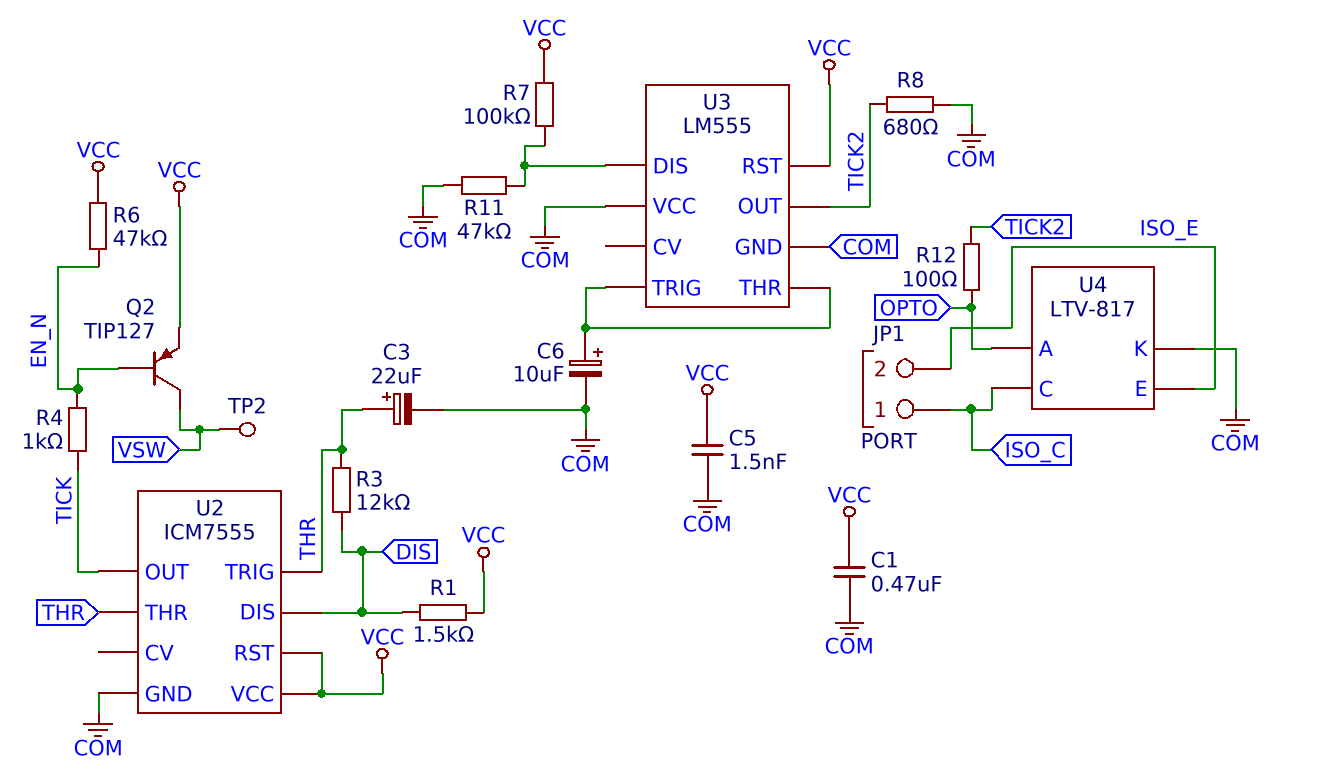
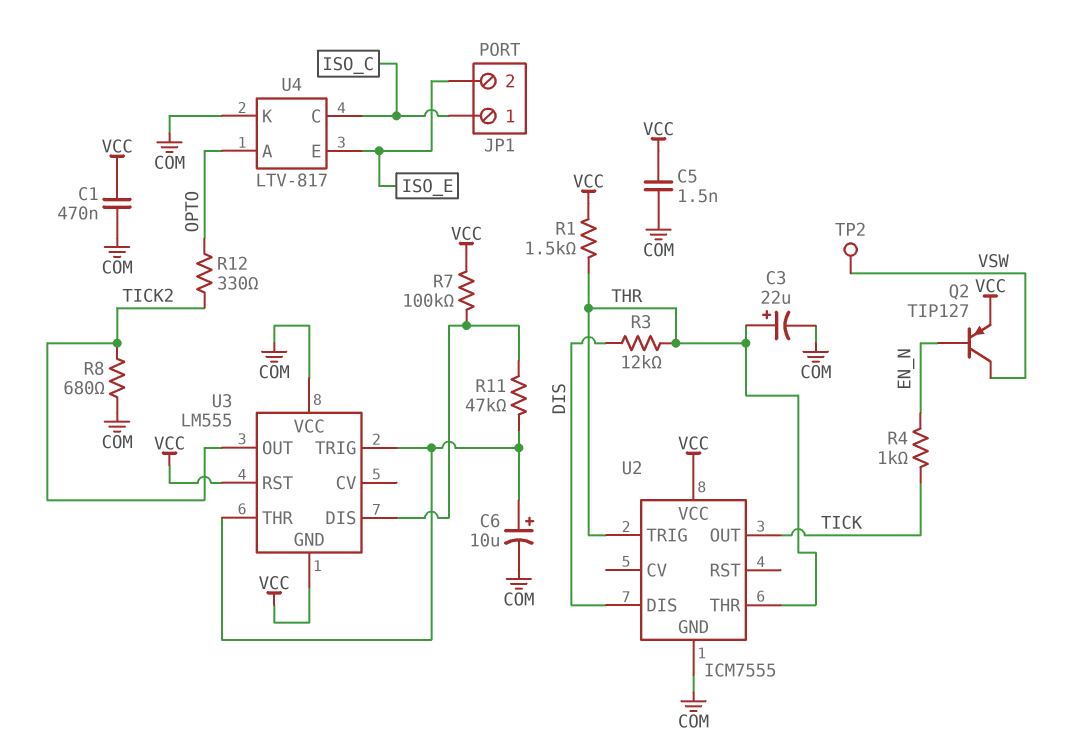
R1: 1.5k (DIS, VCC) -> 1.5k (THR, VCC)
R6: 47k (EN_N, VCC) -> none
R11: 47k (COM, U3/DIS) -> 47k (U3/DIS, U3/THR)
R12: 100 (OPTO, TICK2) -> 330 (OPTO, TICK2)
U2 pin RST: VCC -> none
U3 pin GND: COM -> VCC

